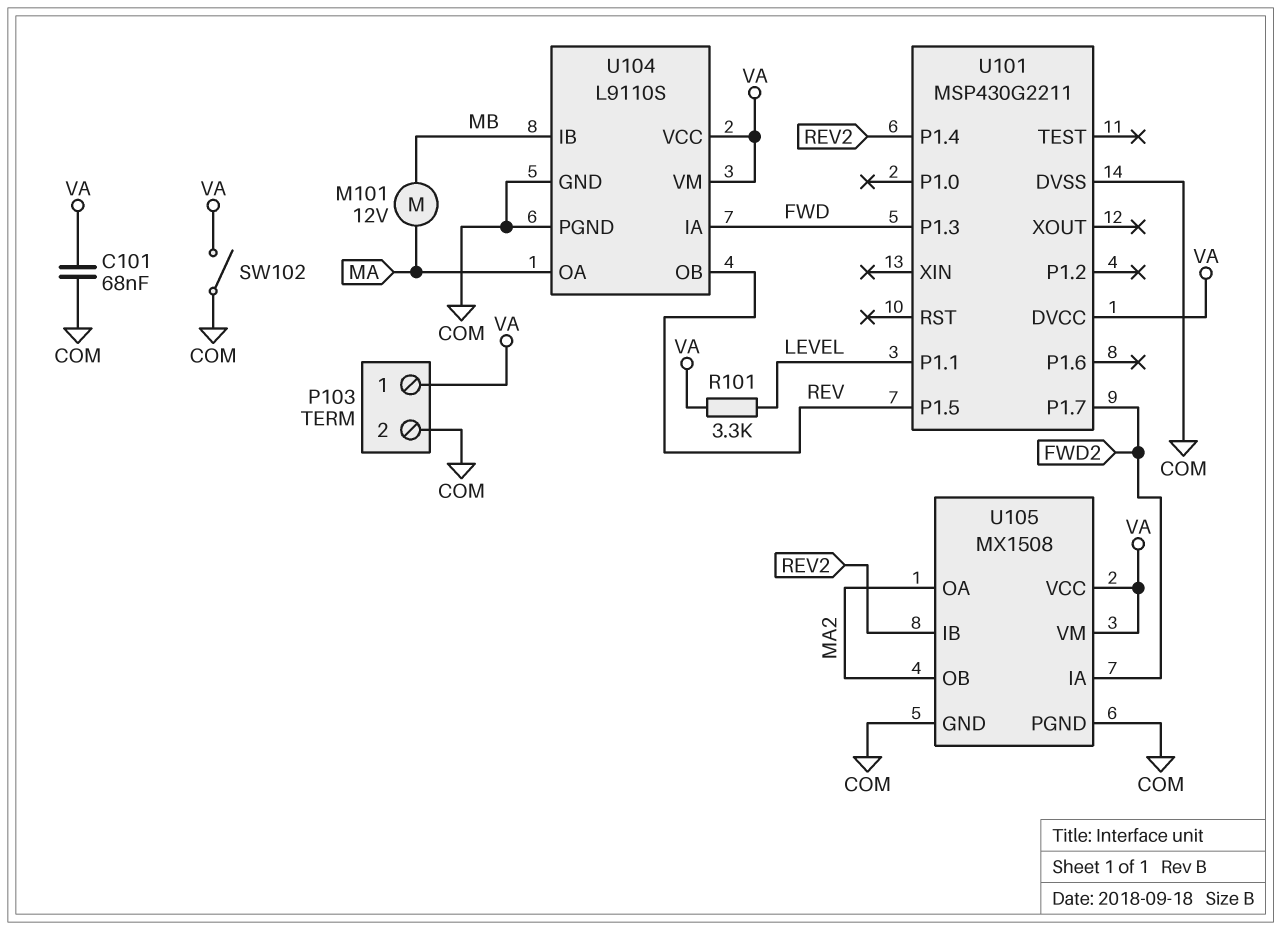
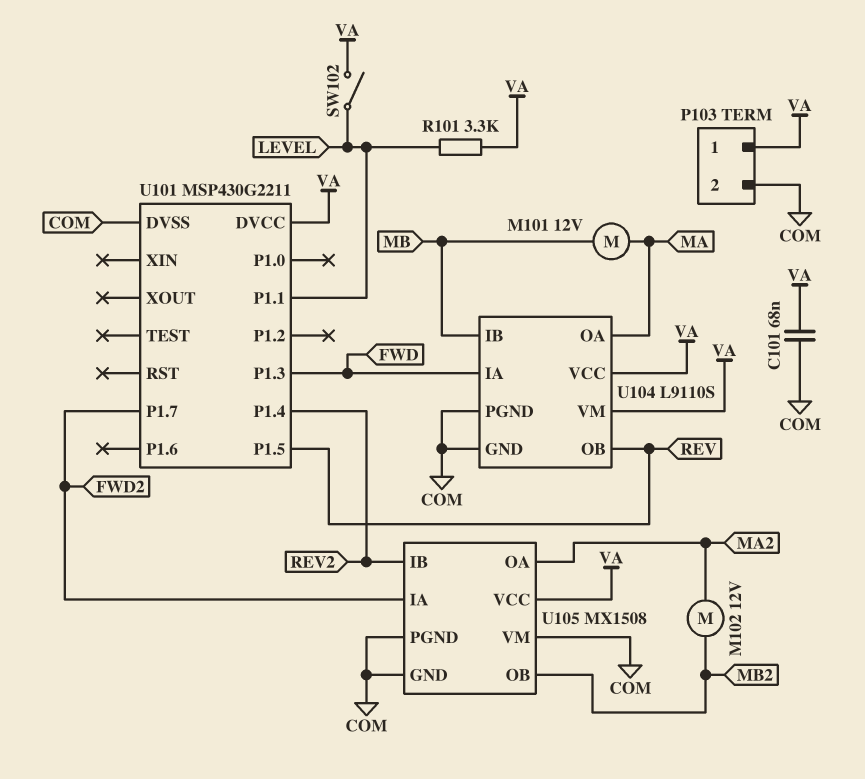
M102: none -> motor 12V (MA2, MB2)
SW102: switch (COM, VA) -> switch (LEVEL, VA)
U105 pin OB: MA2 -> MB2
U105 pin VM: VA -> COM

